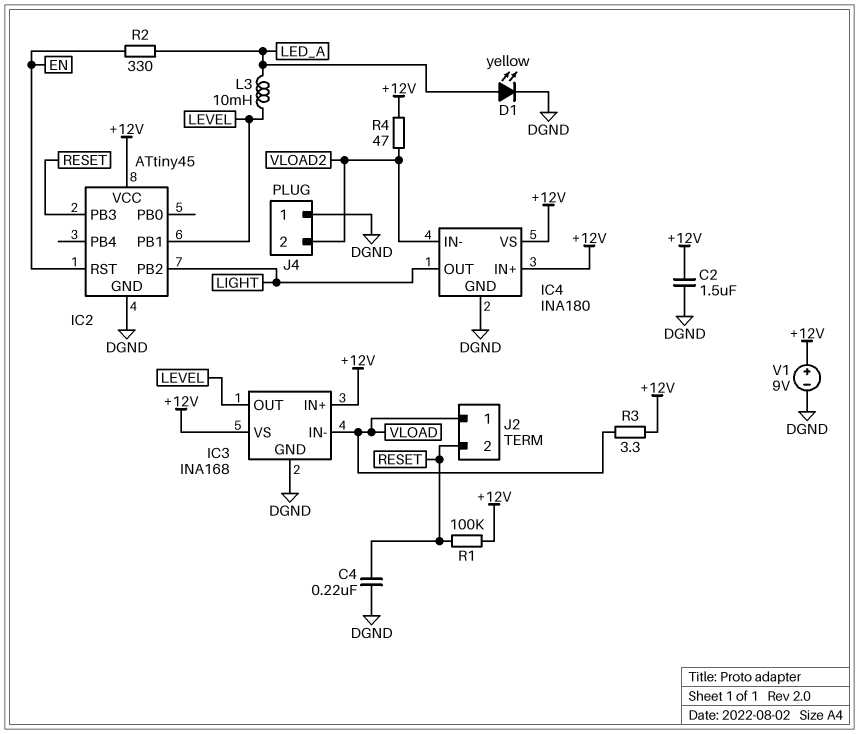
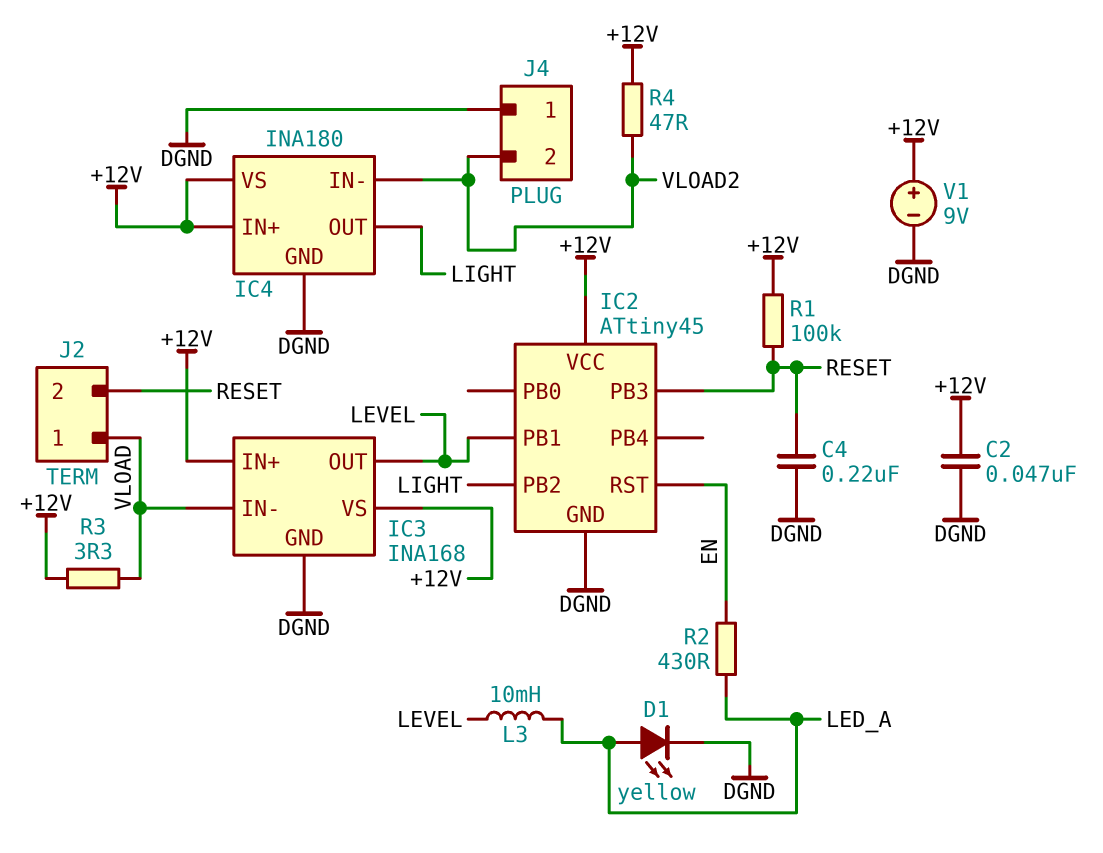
C2: 1.5uF (+12V, DGND) -> 47nF (+12V, DGND)
R2: 330 (EN, LED_A) -> 430 (EN, LED_A)

